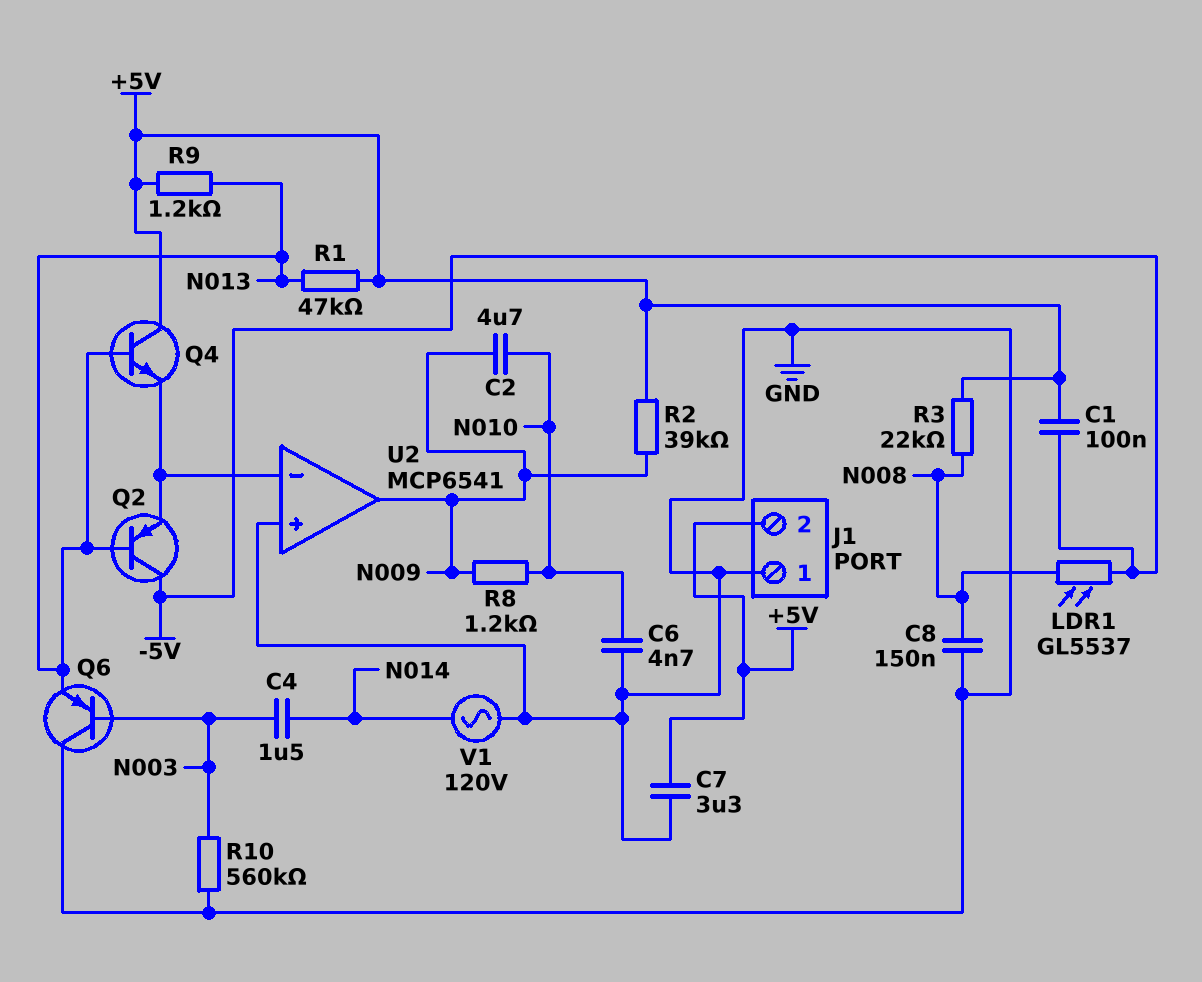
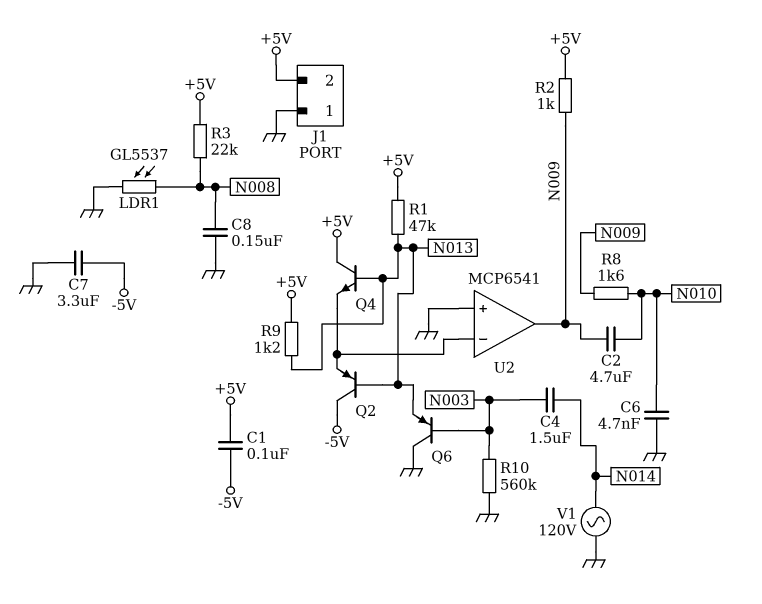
C7: 3.3uF (+5V, GND) -> 3.3uF (-5V, GND)
LDR1: GL5537 (-5V, N008) -> GL5537 (GND, N008)
R2: 39k (+5V, N009) -> 1k (+5V, N009)
R8: 1.2k (N009, N010) -> 1.6k (N009, N010)

